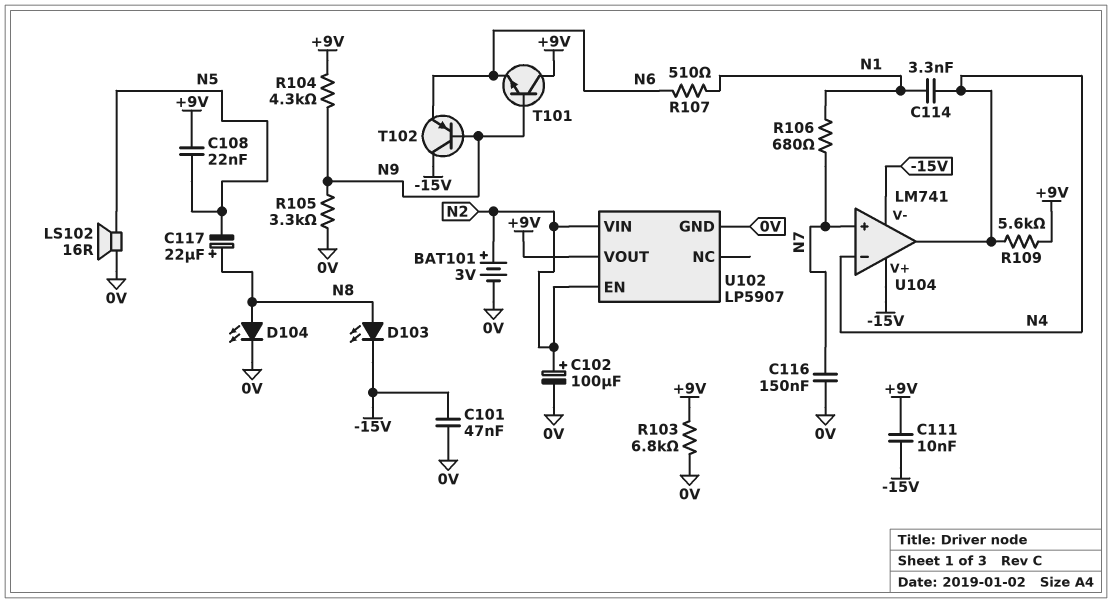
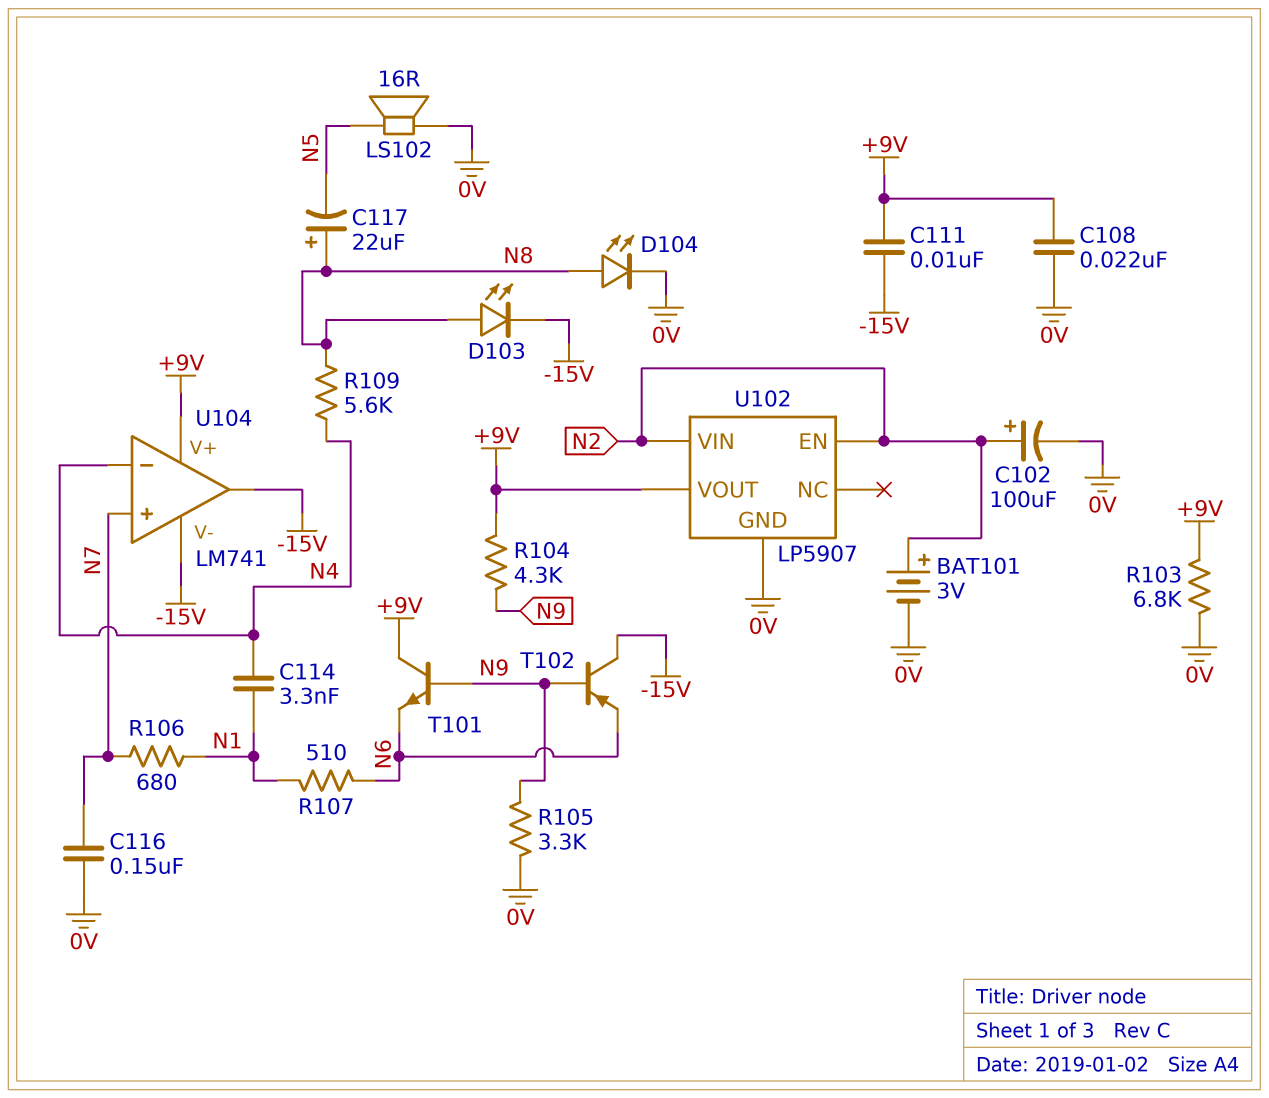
C101: 47nF (-15V, 0V) -> none
C108: 22nF (+9V, N5) -> 22nF (+9V, 0V)
R109: 5.6k (+9V, N4) -> 5.6k (N4, N8)
U104 pin V+: -15V -> +9V
U104 pin out: N4 -> -15V

